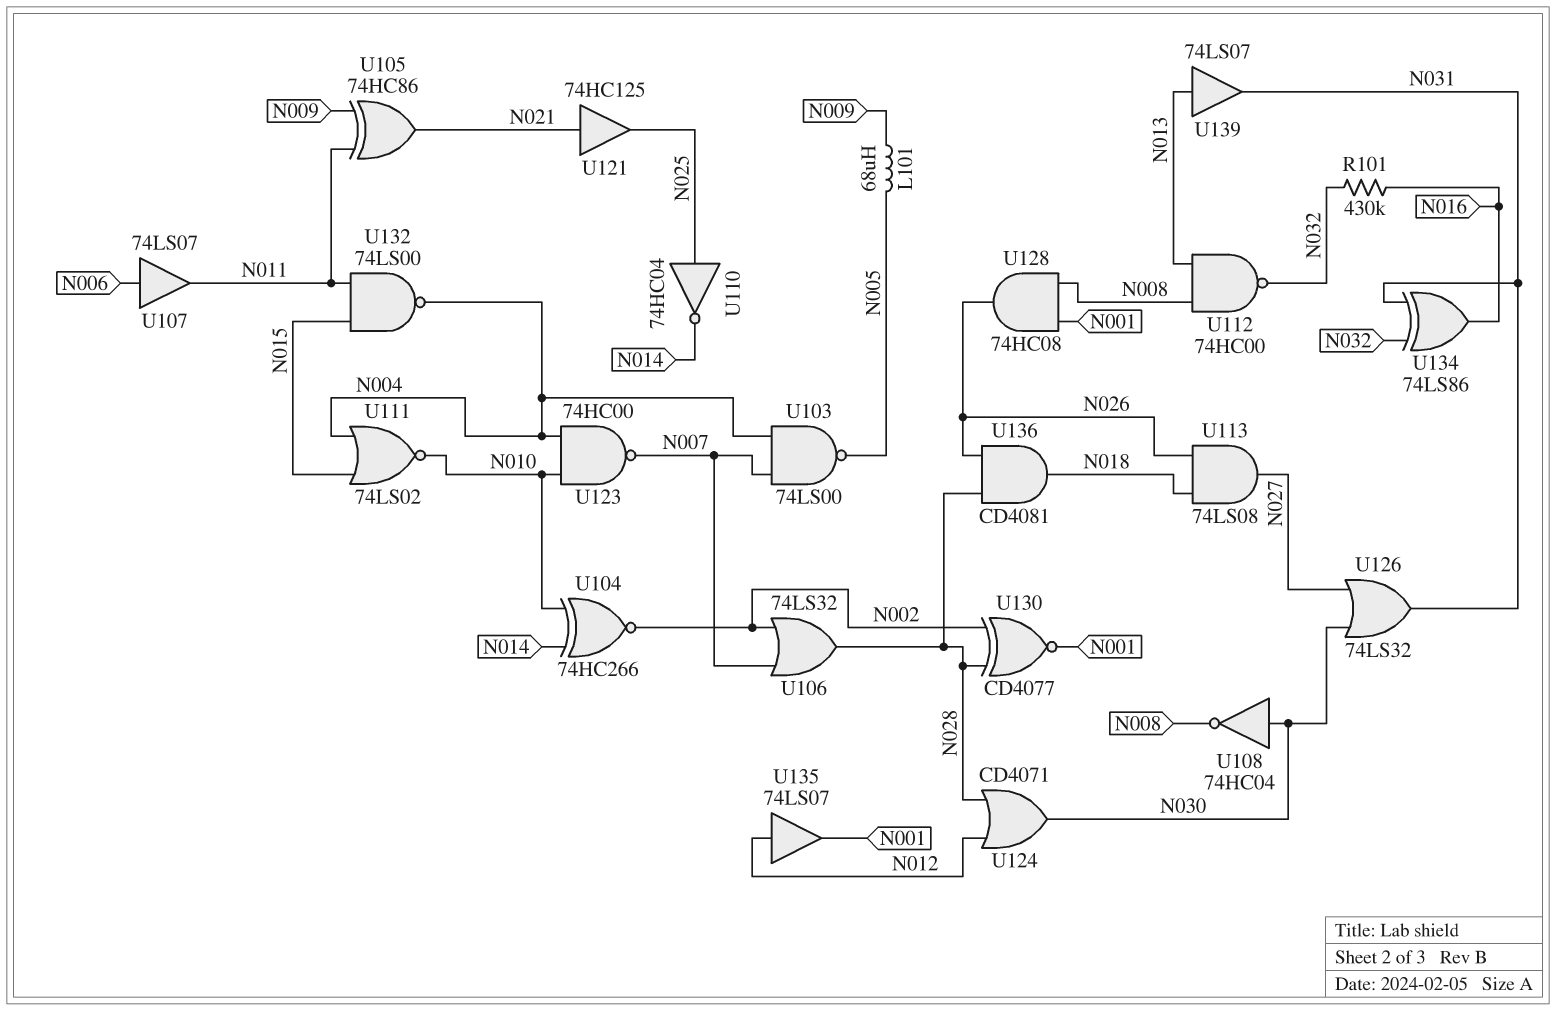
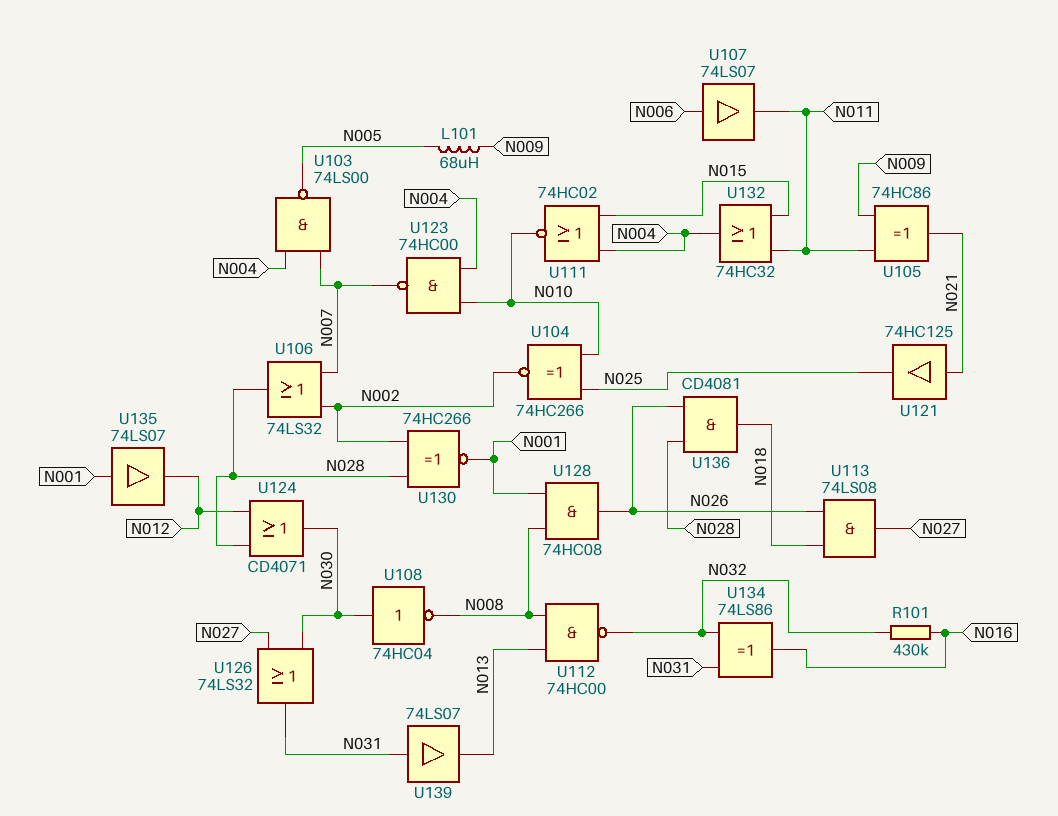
U104: XNOR 74HC266 (in N010, in N014, out N002) -> XNOR 74HC266 (in N010, in N025, out N002)
U110: NOT 74HC04 (in N025, out N014) -> none
U111: NOR 74LS02 (in N004, in N015, out N010) -> NOR 74HC02 (in N004, in N015, out N010)
U130: XNOR CD4077 (in N002, in N028, out N001) -> XNOR 74HC266 (in N002, in N028, out N001)
U132: NAND 74LS00 (in N011, in N015, out N004) -> OR 74HC32 (in N011, in N015, out N004)
U135: buffer 74LS07 (in N012, out N001) -> buffer 74LS07 (in N001, out N012)
U139: buffer 74LS07 (in N013, out N031) -> buffer 74LS07 (in N031, out N013)

